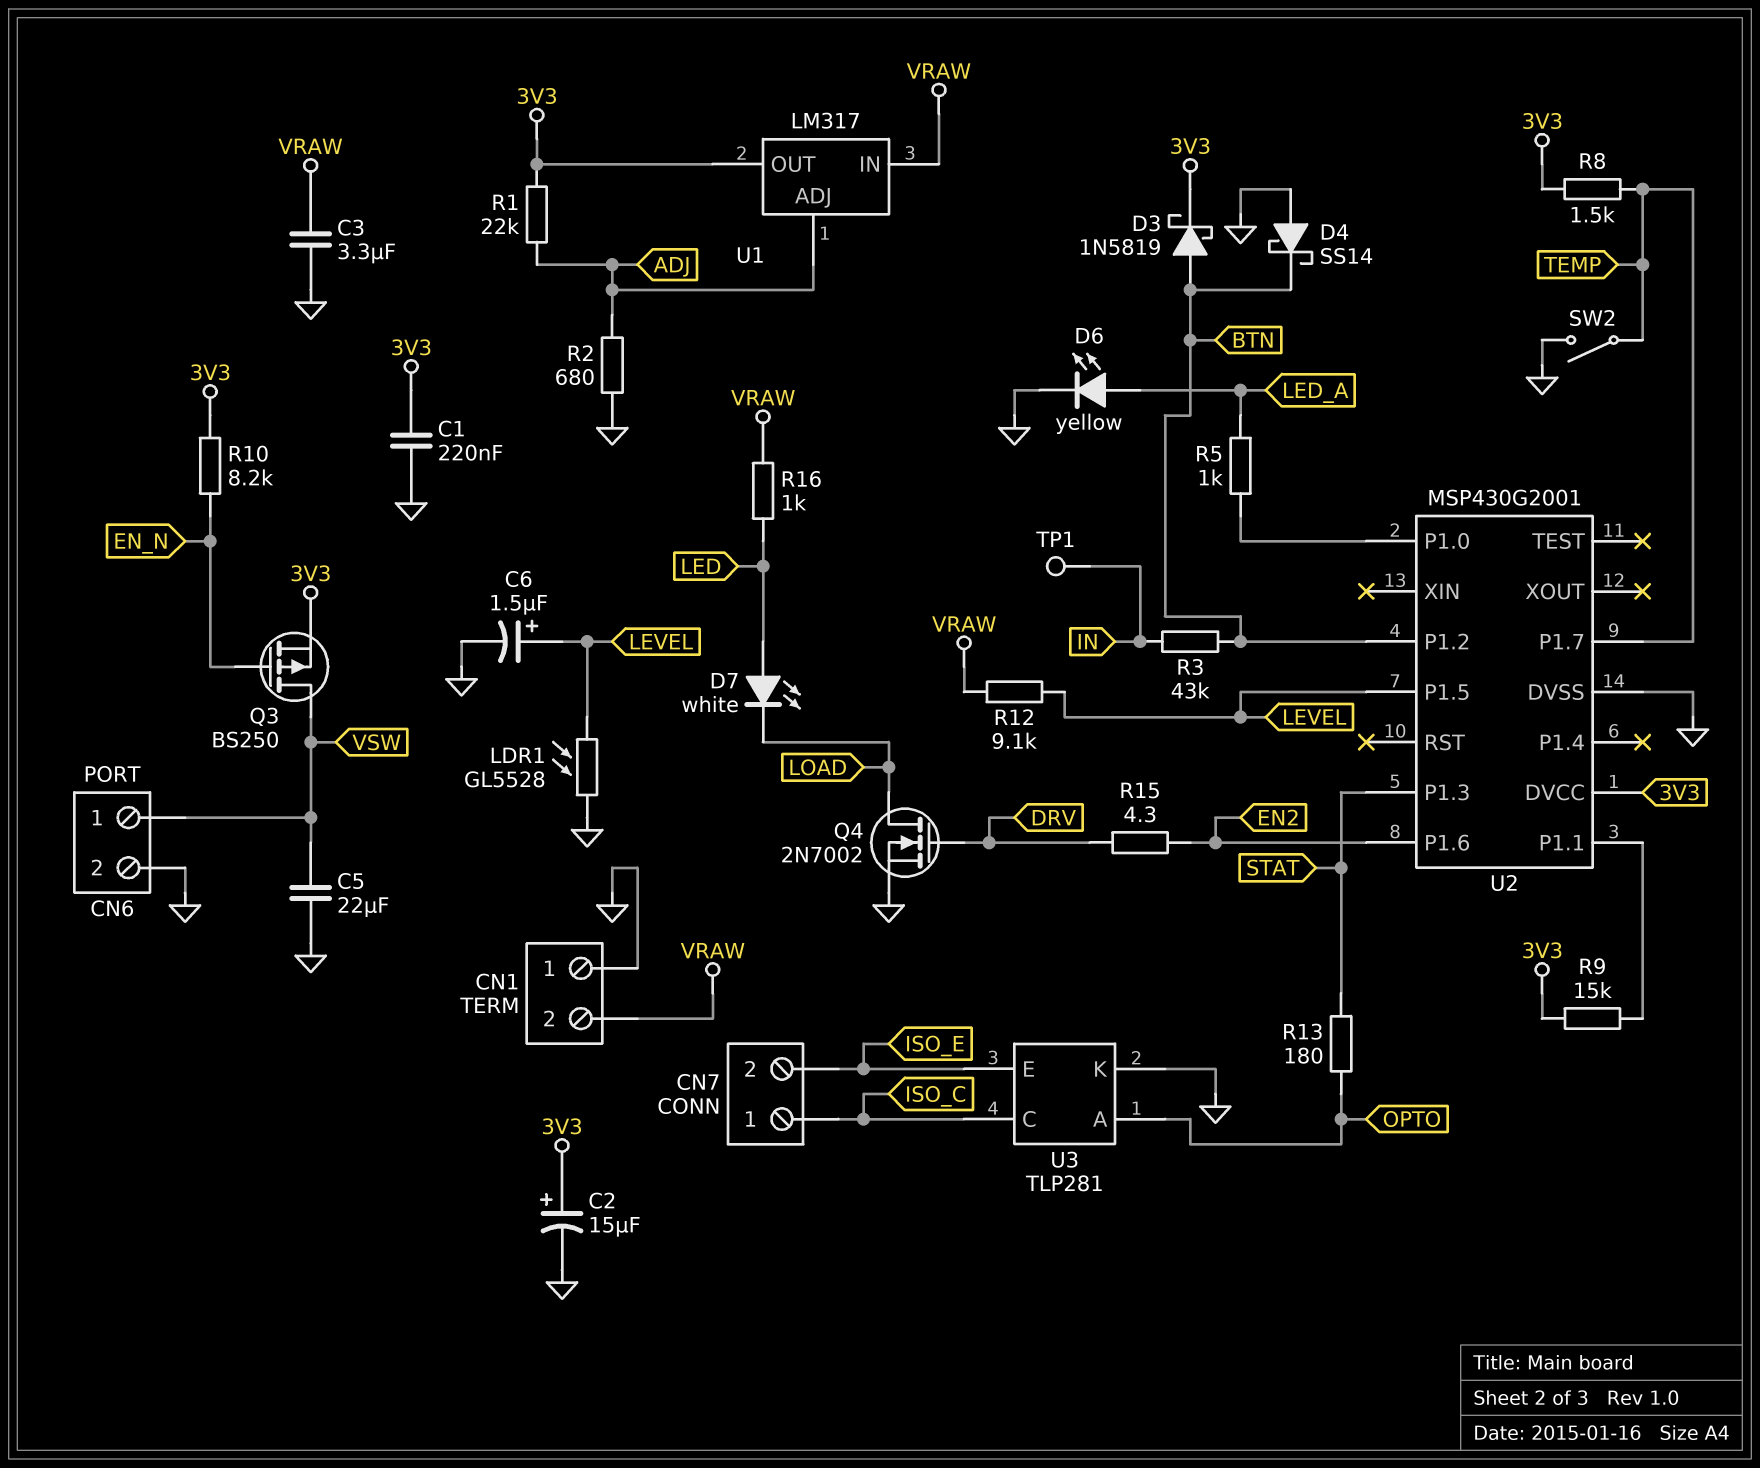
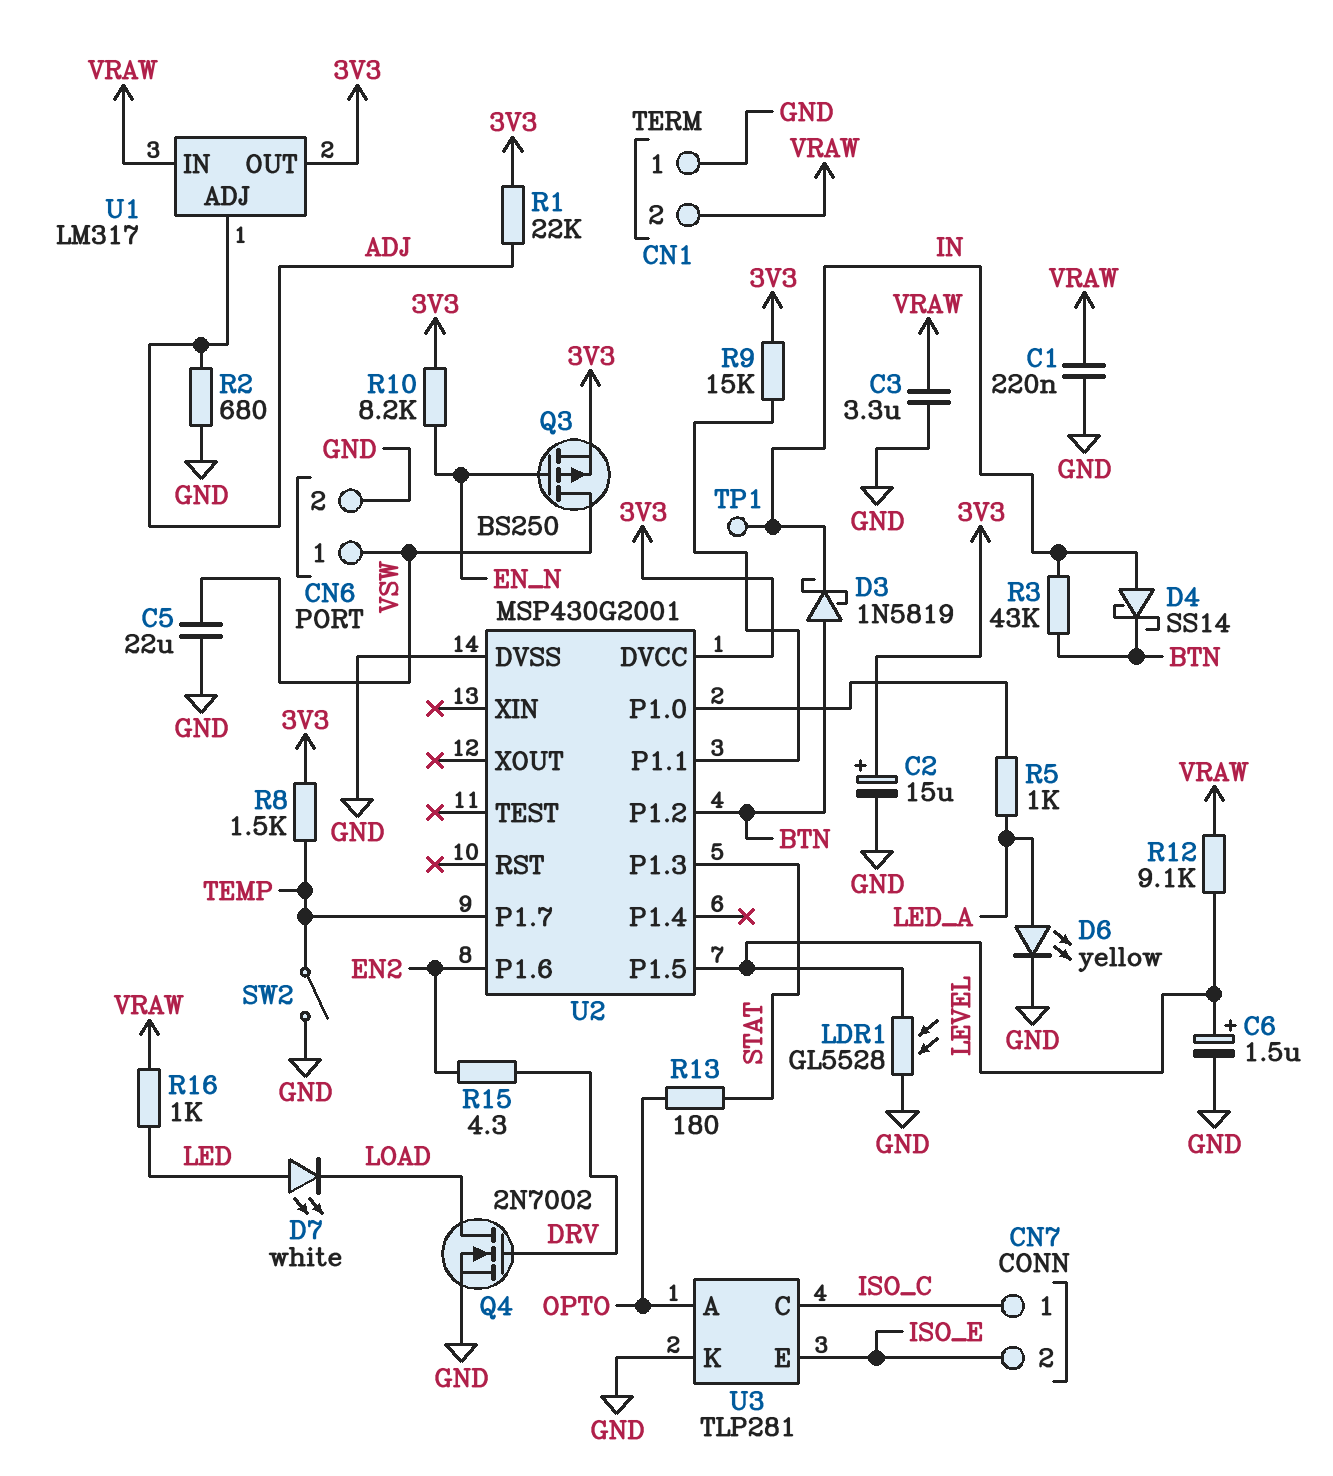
C1: 220nF (3V3, GND) -> 220nF (GND, VRAW)
D3: schottky 1N5819 (A BTN, K 3V3) -> schottky 1N5819 (A BTN, K IN)
D4: schottky SS14 (A GND, K BTN) -> schottky SS14 (A IN, K BTN)

